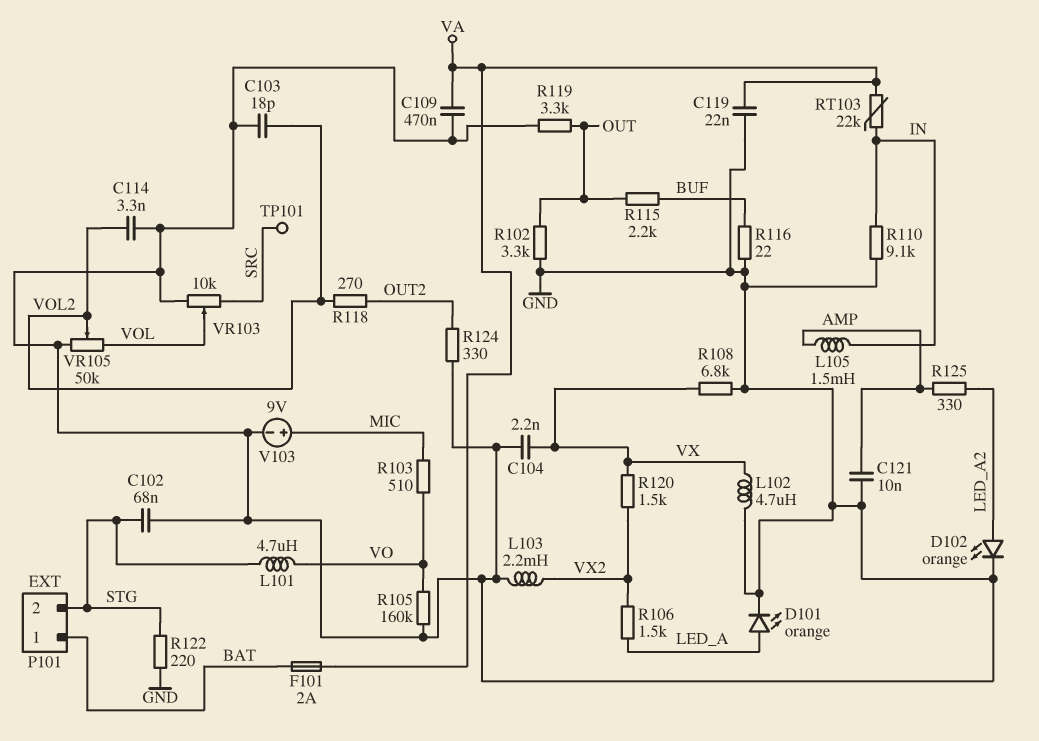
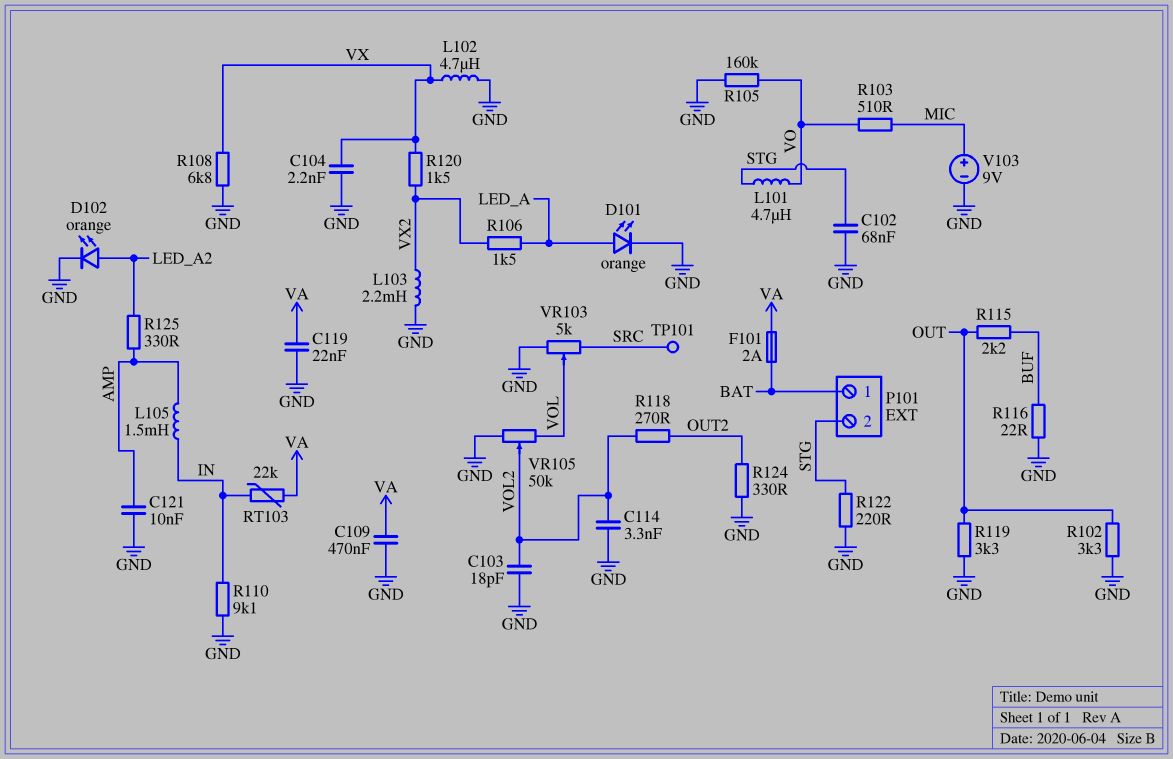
VR103: 10k (GND, SRC, wiper VOL) -> 5k (GND, SRC, wiper VOL)

